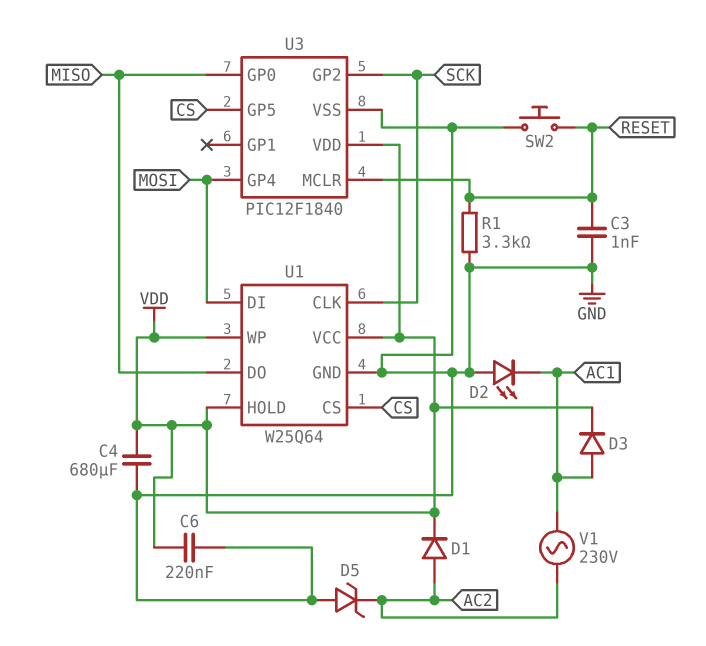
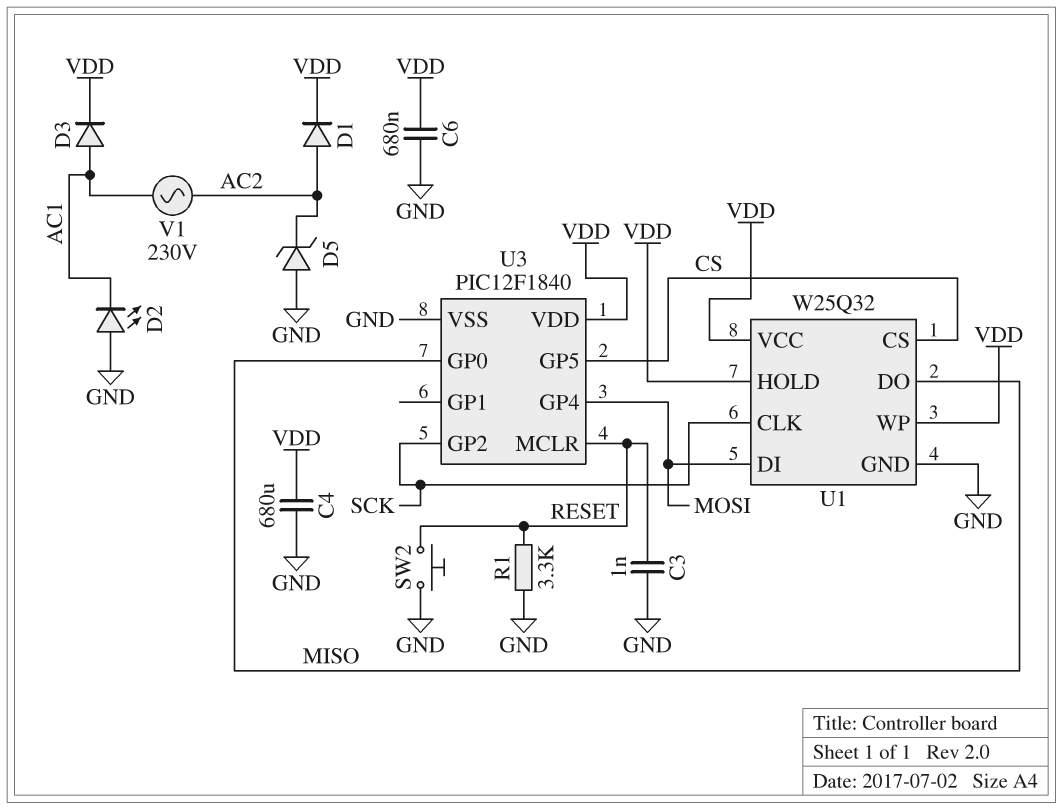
C6: 220nF (GND, VDD) -> 680nF (GND, VDD)
U1: W25Q64 -> W25Q32

